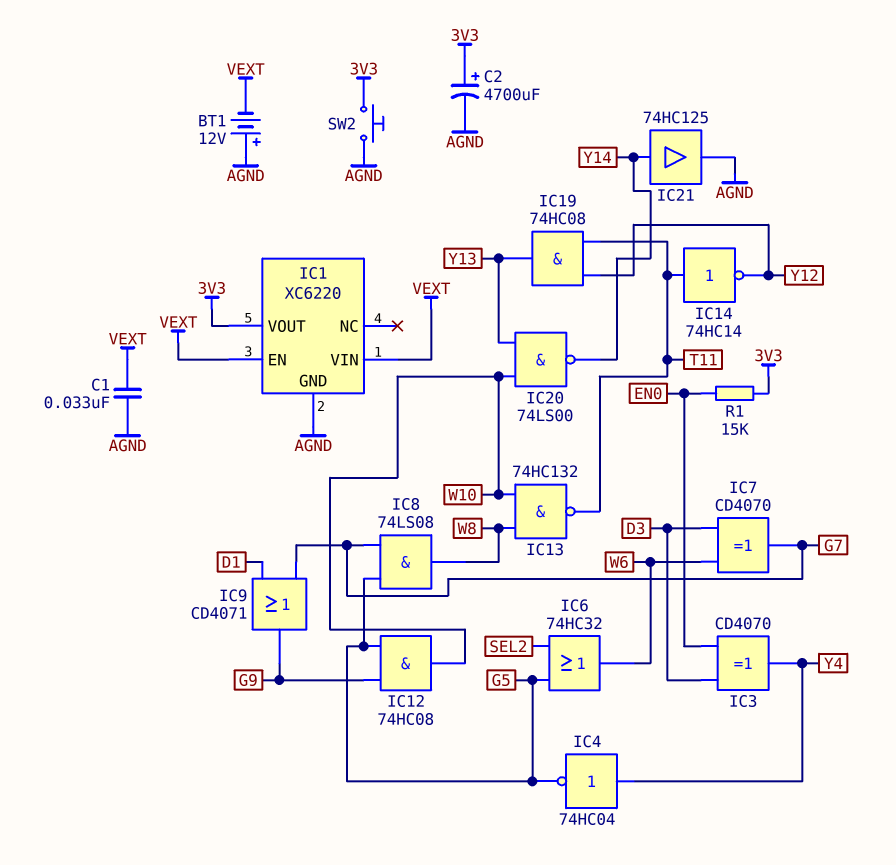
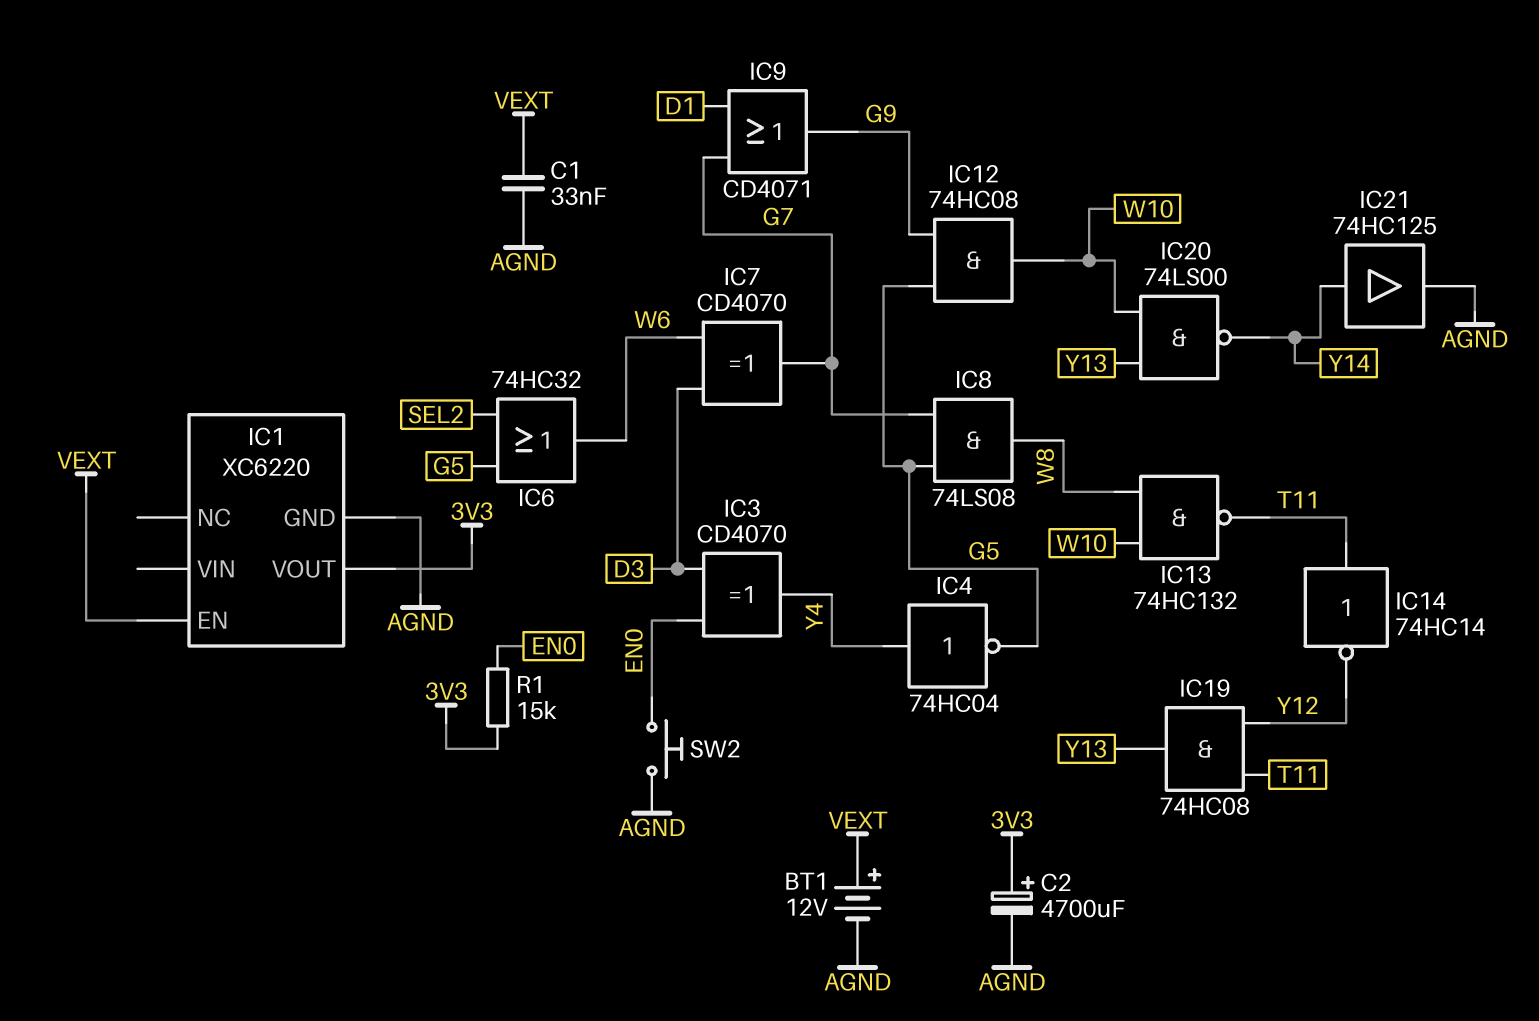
BT1: 12V (plus AGND, minus VEXT) -> 12V (plus VEXT, minus AGND)
IC1 pin VIN: VEXT -> none
SW2: button (3V3, AGND) -> button (AGND, EN0)

